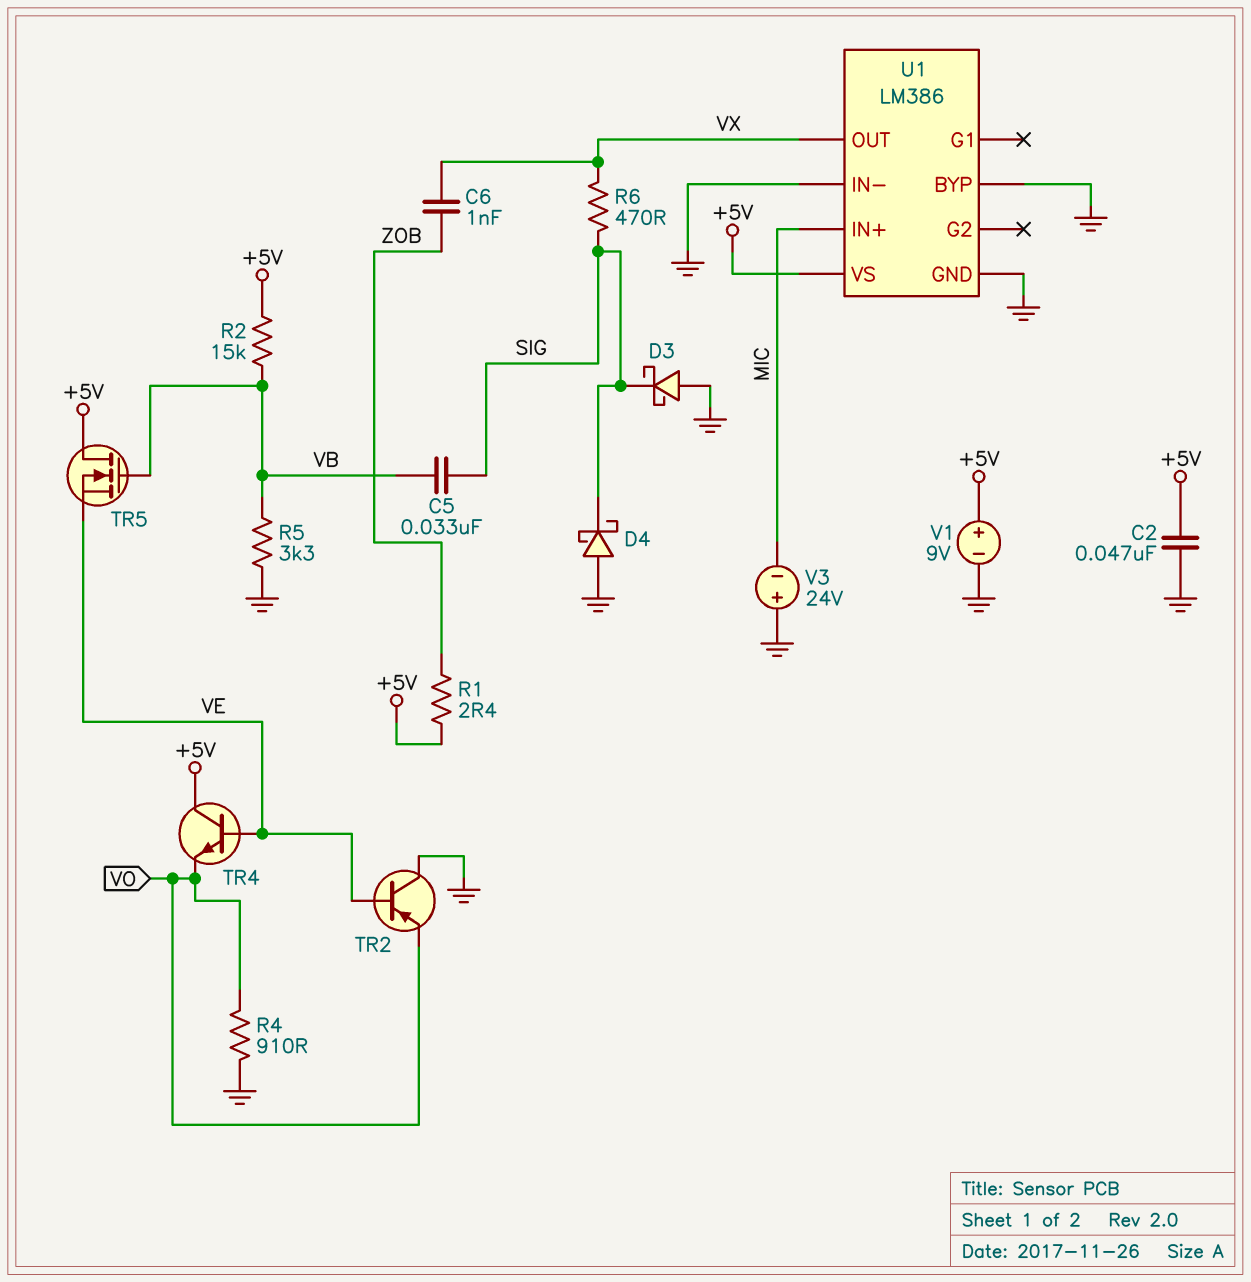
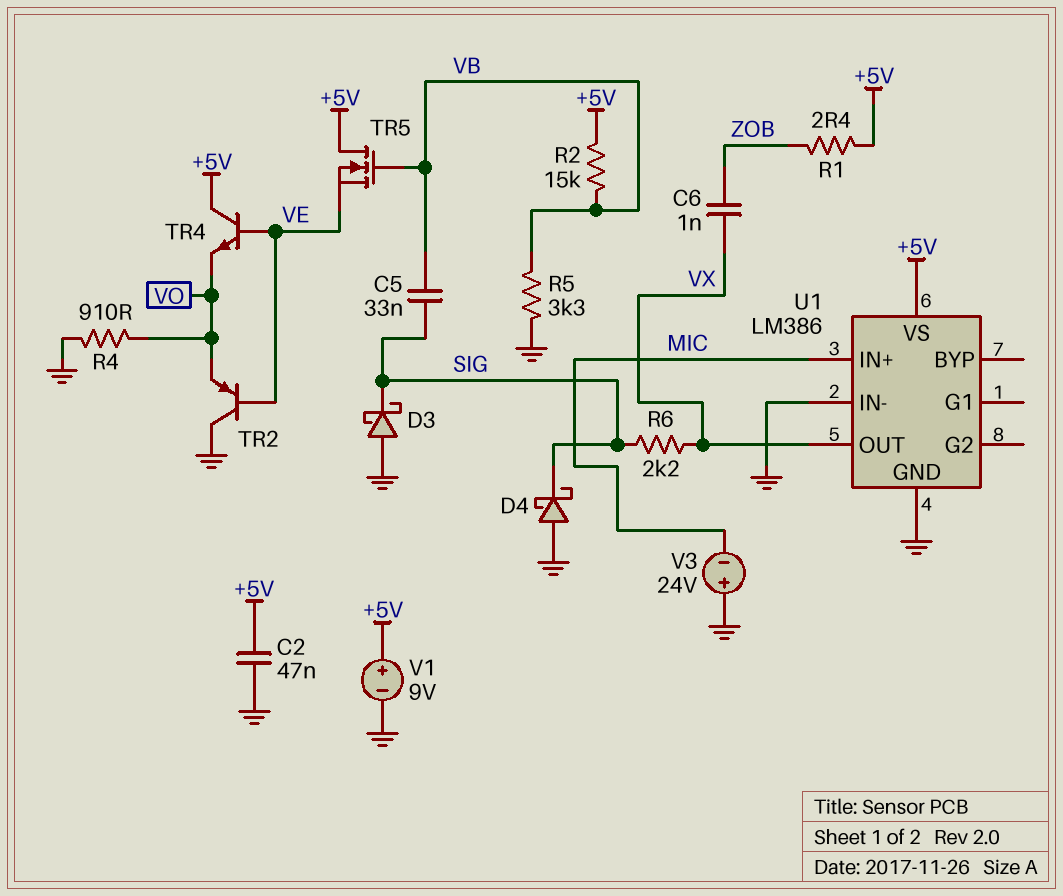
R6: 470 (SIG, VX) -> 2.2k (SIG, VX)
U1 pin BYP: GND -> none

